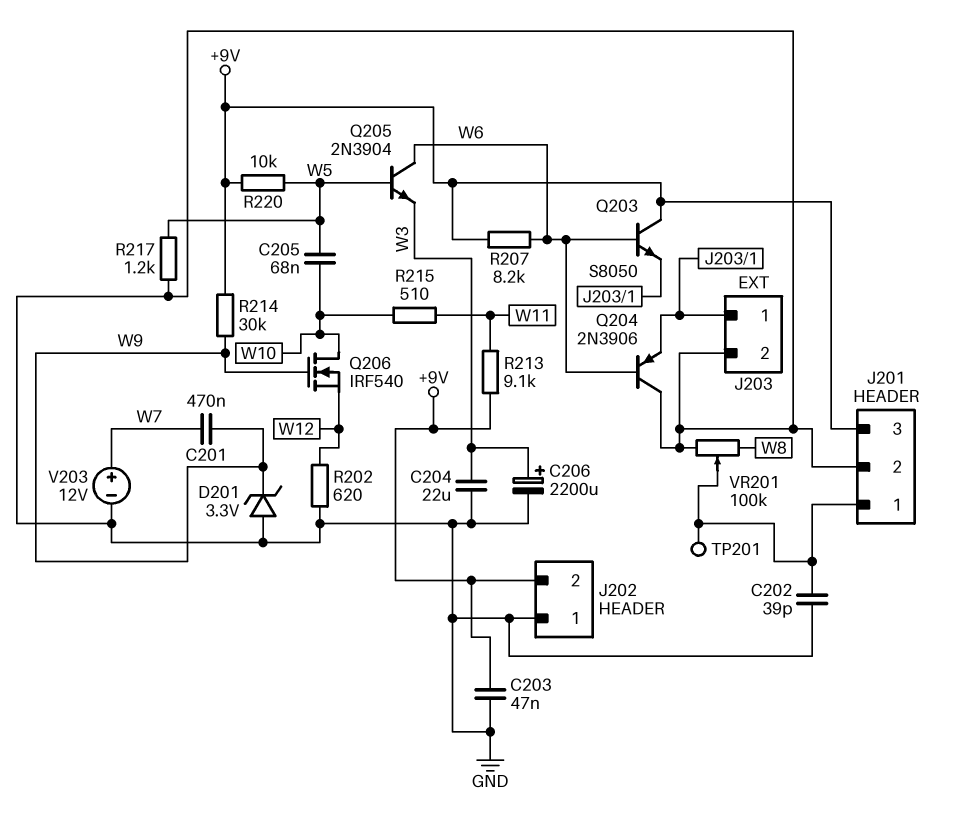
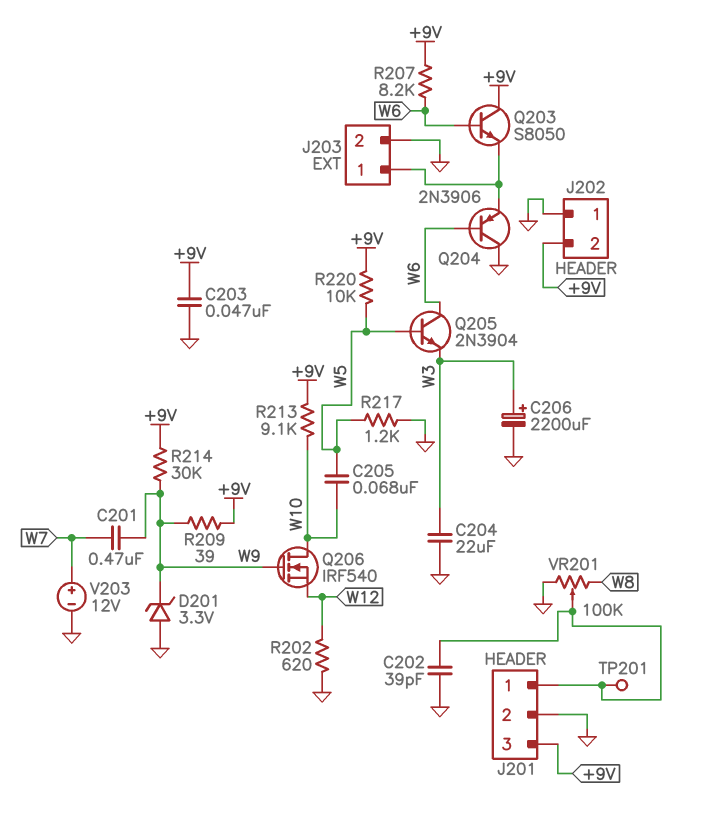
R209: none -> 39 (+9V, W9)
R213: 9.1k (+9V, W11) -> 9.1k (+9V, W10)
R215: 510 (W10, W11) -> none

